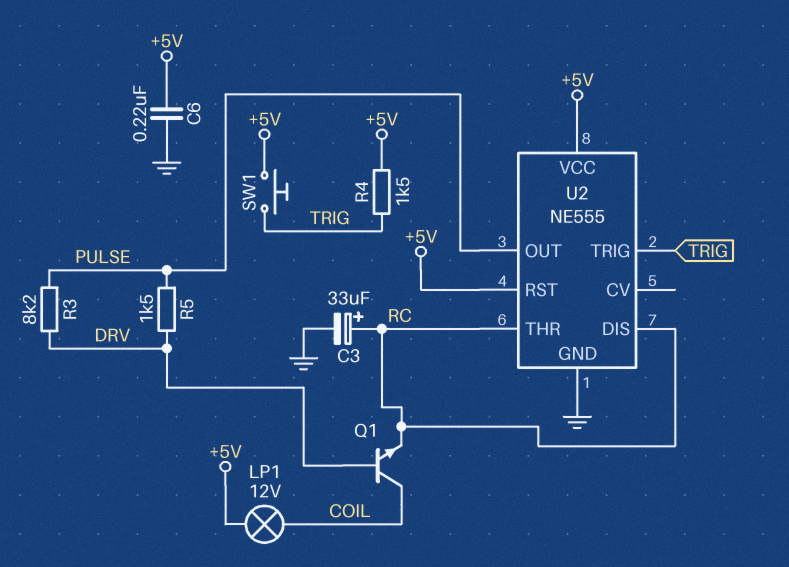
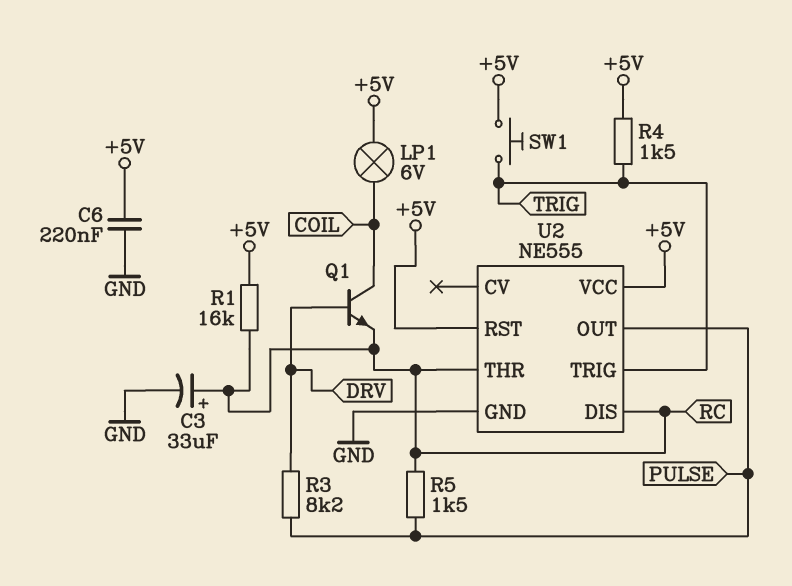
LP1: lamp 12V (+5V, COIL) -> lamp 6V (+5V, COIL)
R1: none -> 16k (+5V, RC)
R5: 1.5k (DRV, PULSE) -> 1.5k (PULSE, RC)

